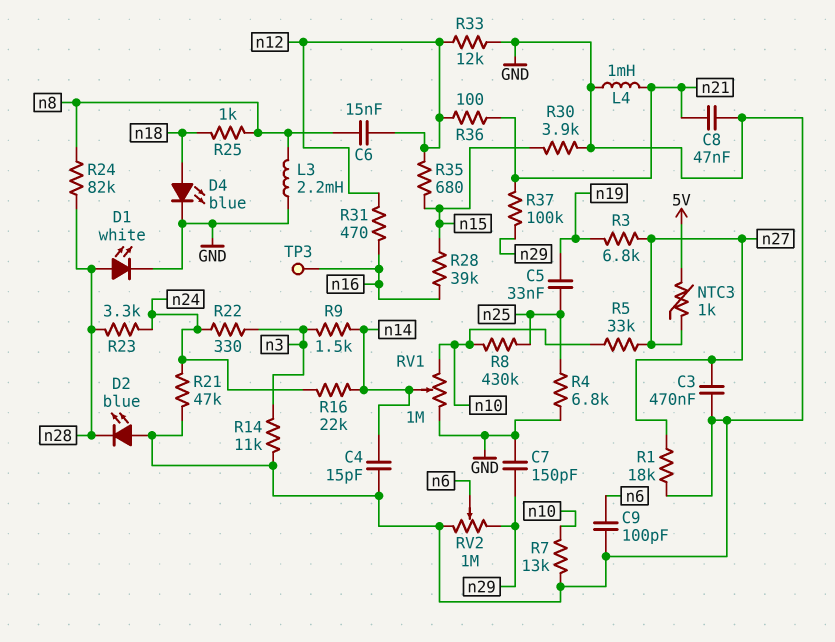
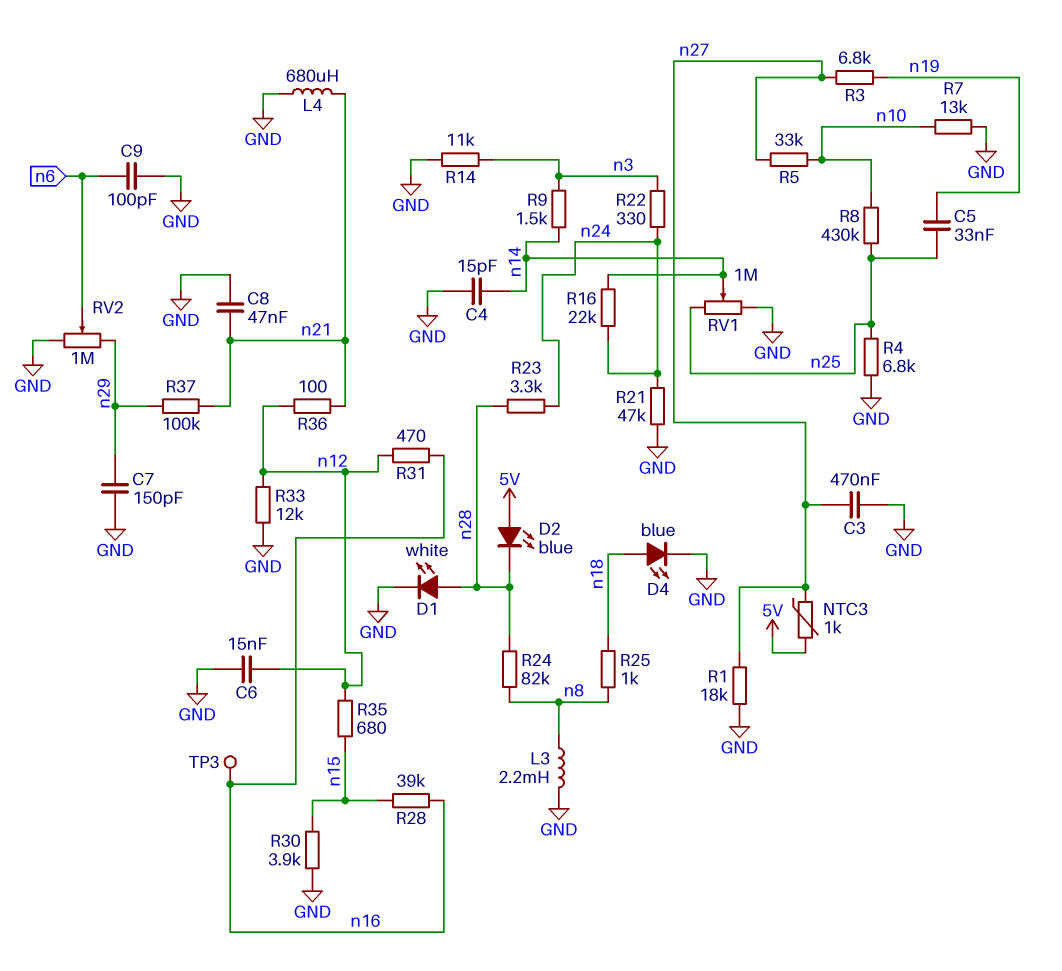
C6: 15nF (n8, n12) -> 15nF (GND, n12)
D2: LED blue (A GND, K n28) -> LED blue (A 5V, K n28)
L4: 1mH (GND, n21) -> 680uH (GND, n21)
RV1: 1M (GND, n10, wiper n14) -> 1M (GND, n25, wiper n14)

